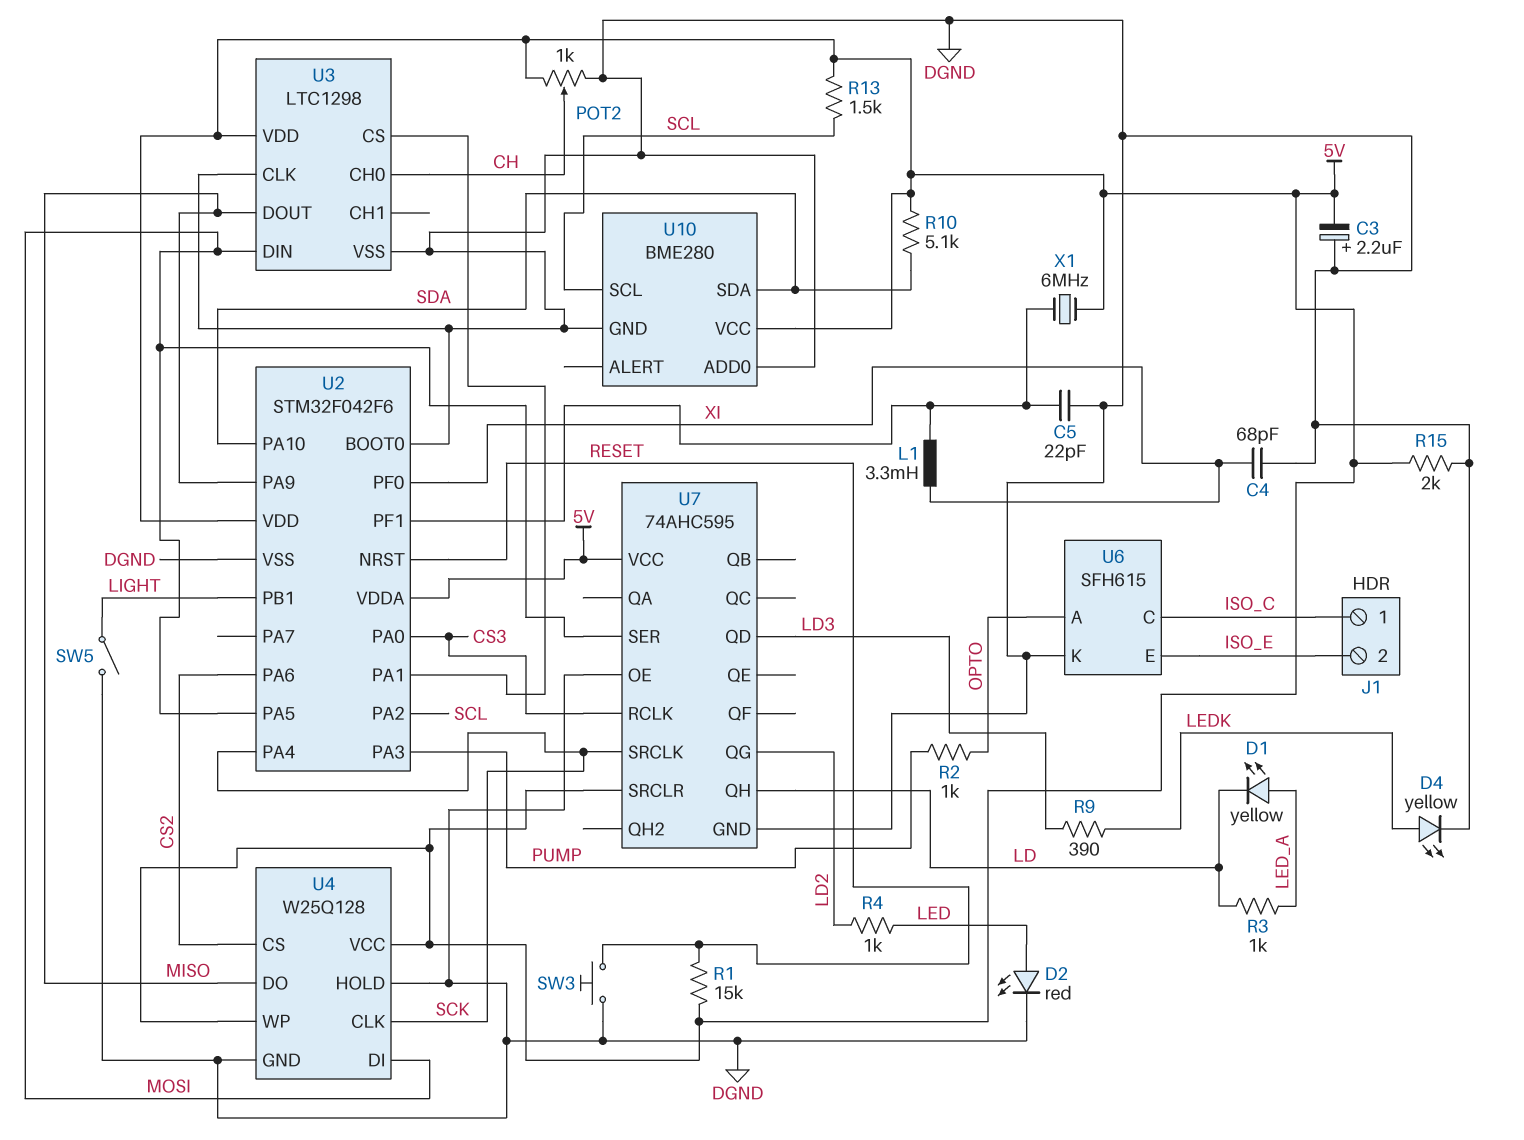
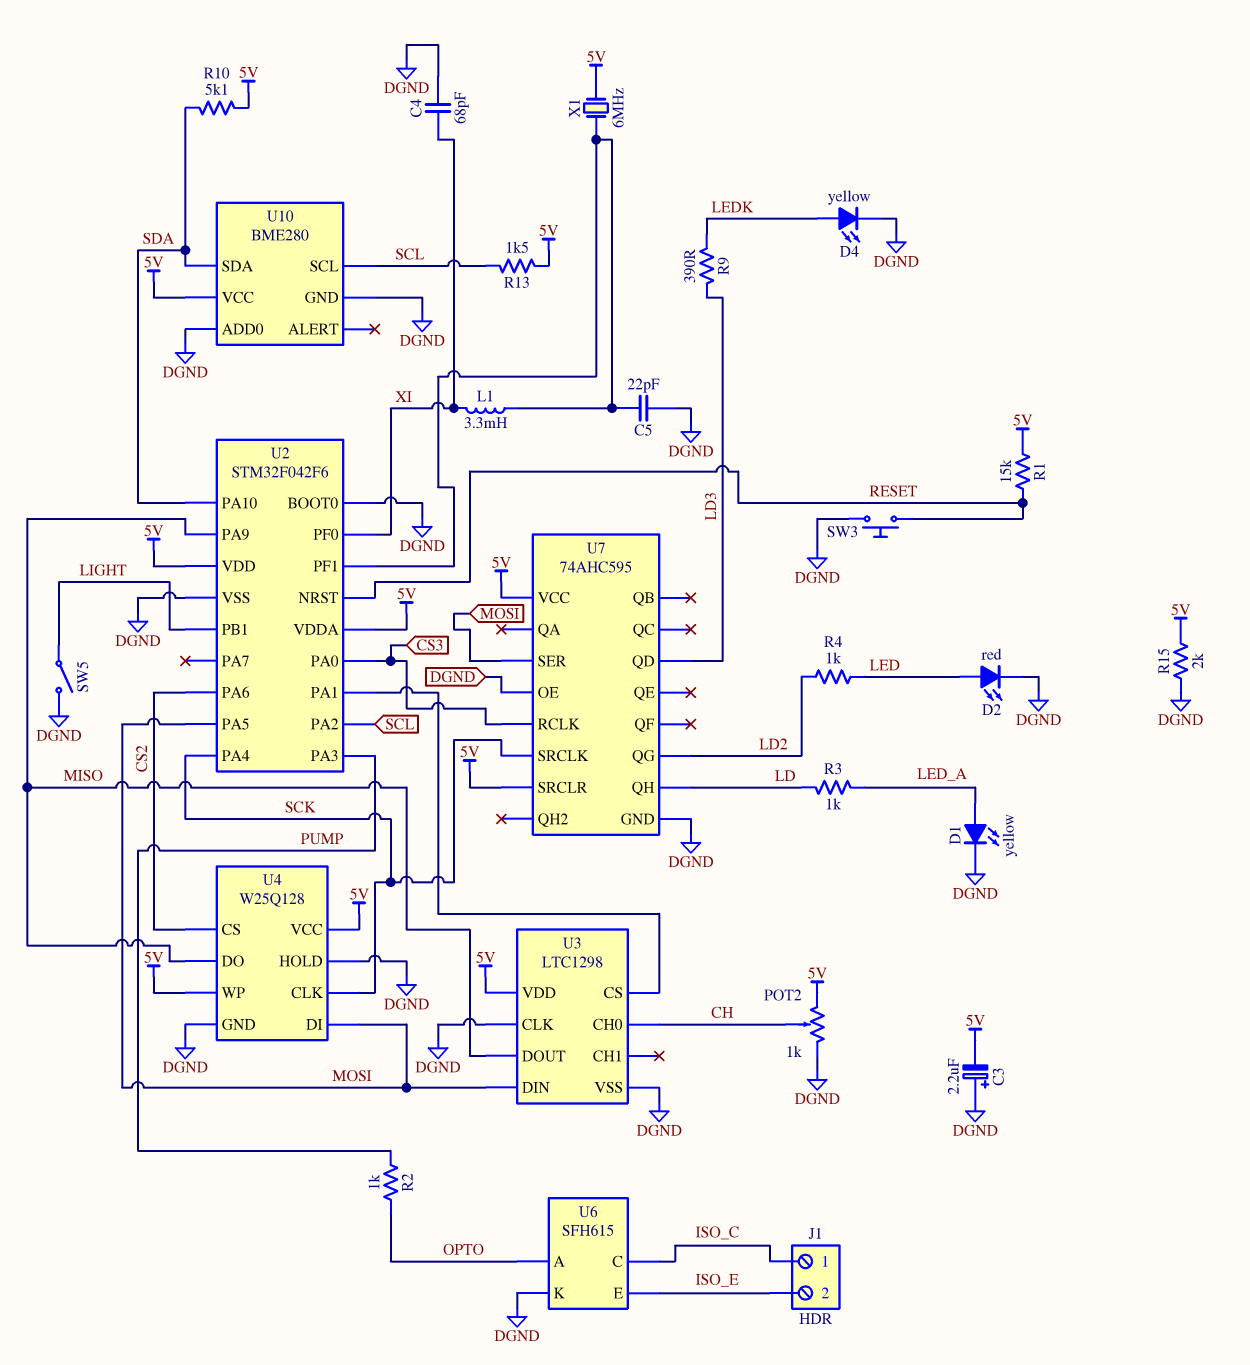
D1: LED yellow (A LED_A, K LD) -> LED yellow (A LED_A, K DGND)

